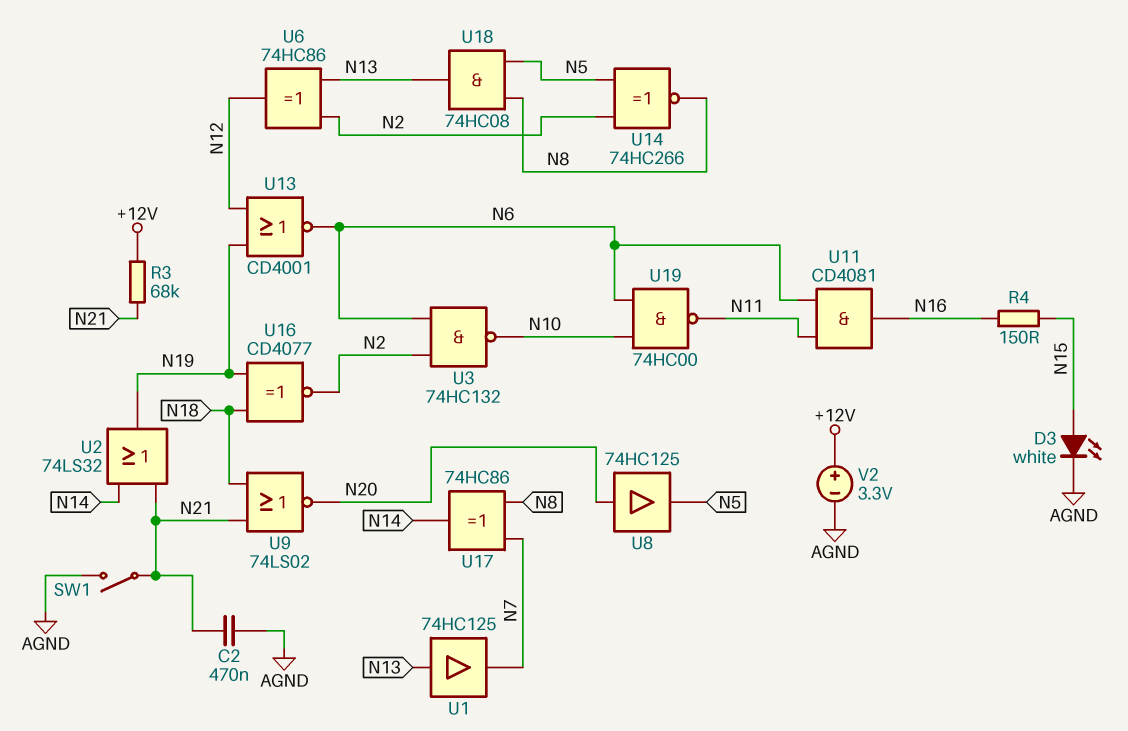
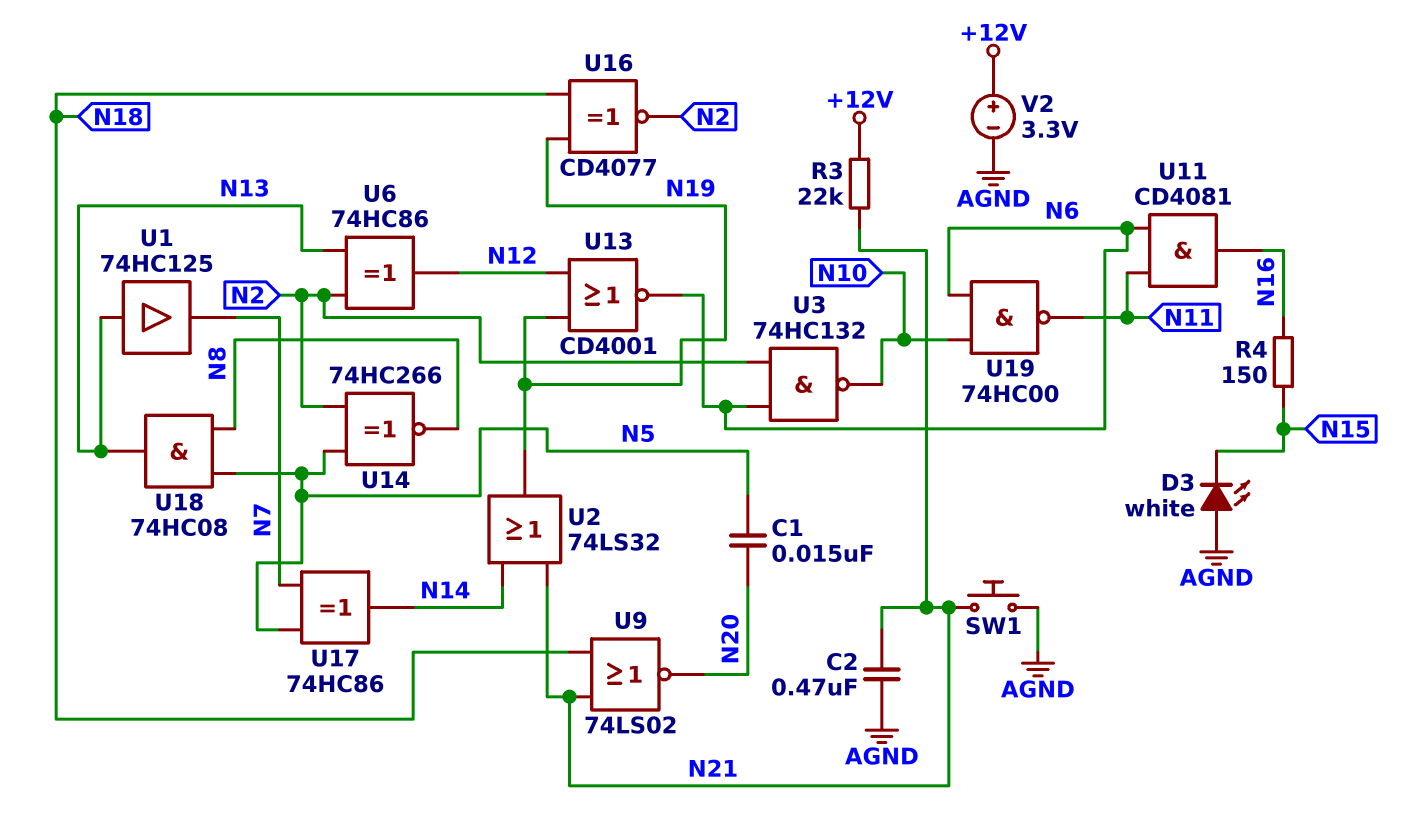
C1: none -> 15nF (N5, N20)
D3: LED white (A N15, K AGND) -> LED white (A AGND, K N15)
R3: 68k (+12V, N21) -> 22k (+12V, N21)
SW1: switch (AGND, N21) -> button (AGND, N21)
U8: buffer 74HC125 (in N20, out N5) -> none
U17: XOR 74HC86 (in N7, in N8, out N14) -> XOR 74HC86 (in N5, in N7, out N14)

